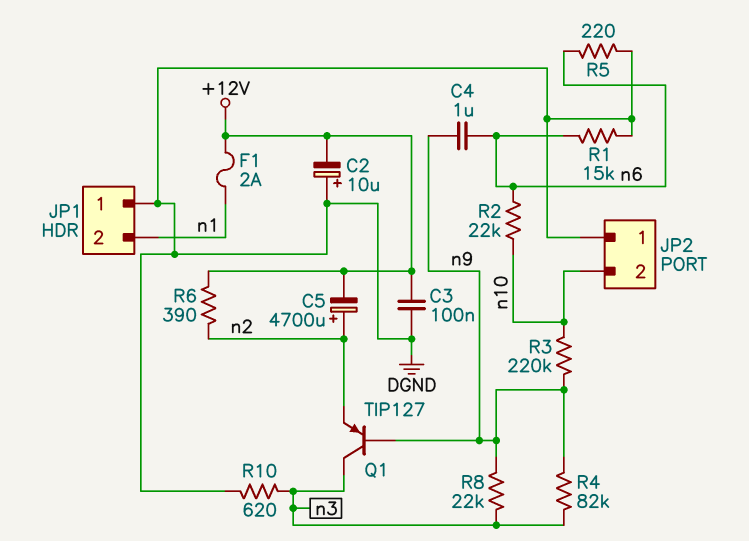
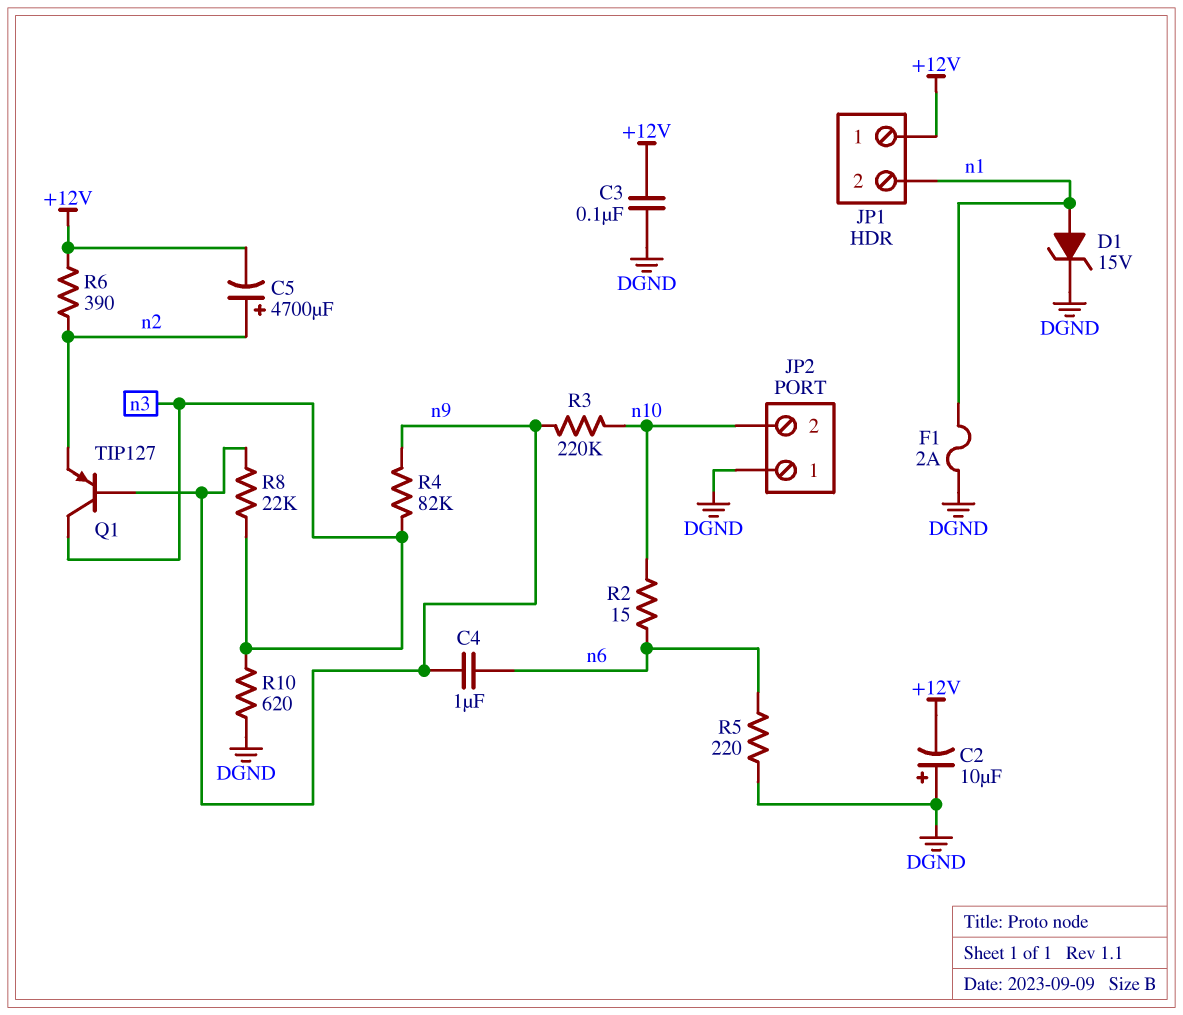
D1: none -> zener 15V (A n1, K DGND)
F1: 2A (+12V, n1) -> 2A (DGND, n1)
JP1 pin 1: DGND -> +12V
R1: 15k (DGND, n6) -> none
R2: 22k (n6, n10) -> 15 (n6, n10)

